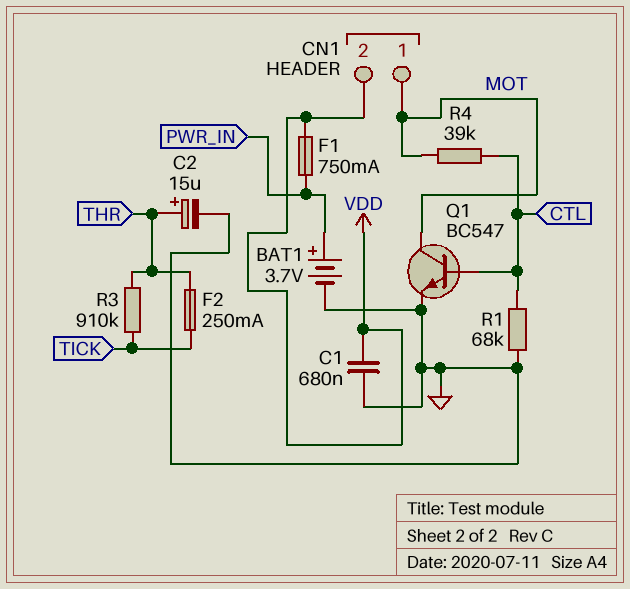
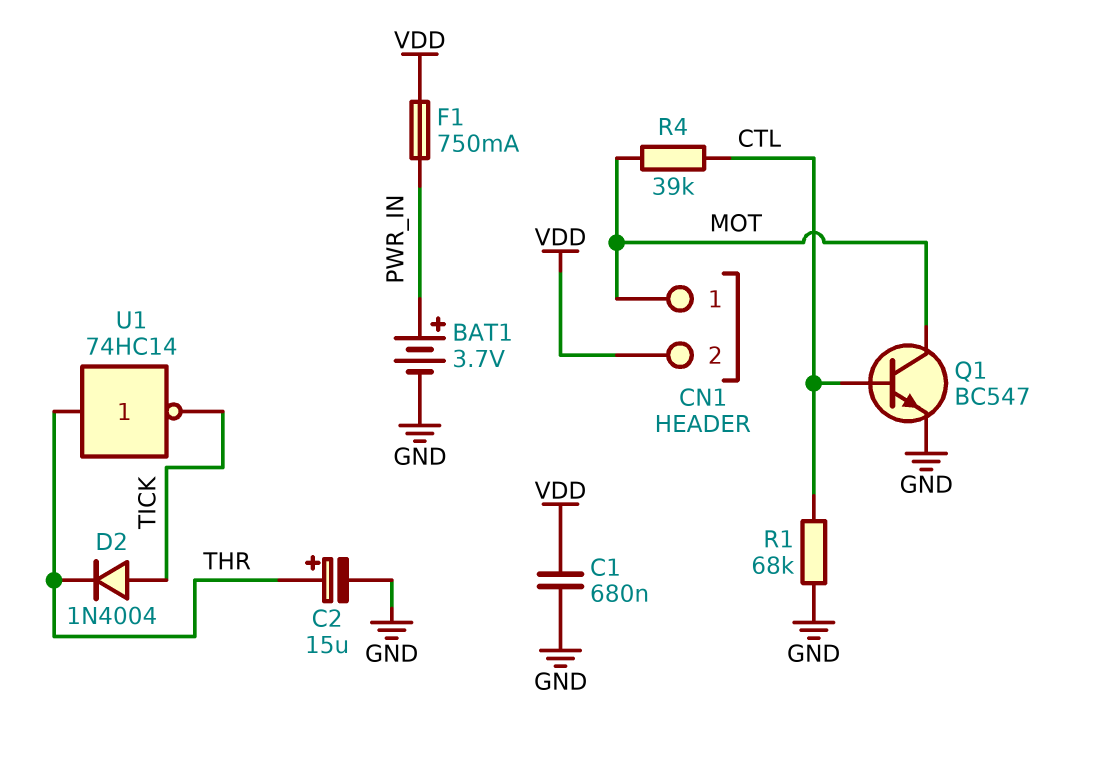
D2: none -> diode 1N4004 (A TICK, K THR)
F2: 250mA (THR, TICK) -> none
R3: 910k (THR, TICK) -> none
U1: none -> NOT 74HC14 (in THR, out TICK)

